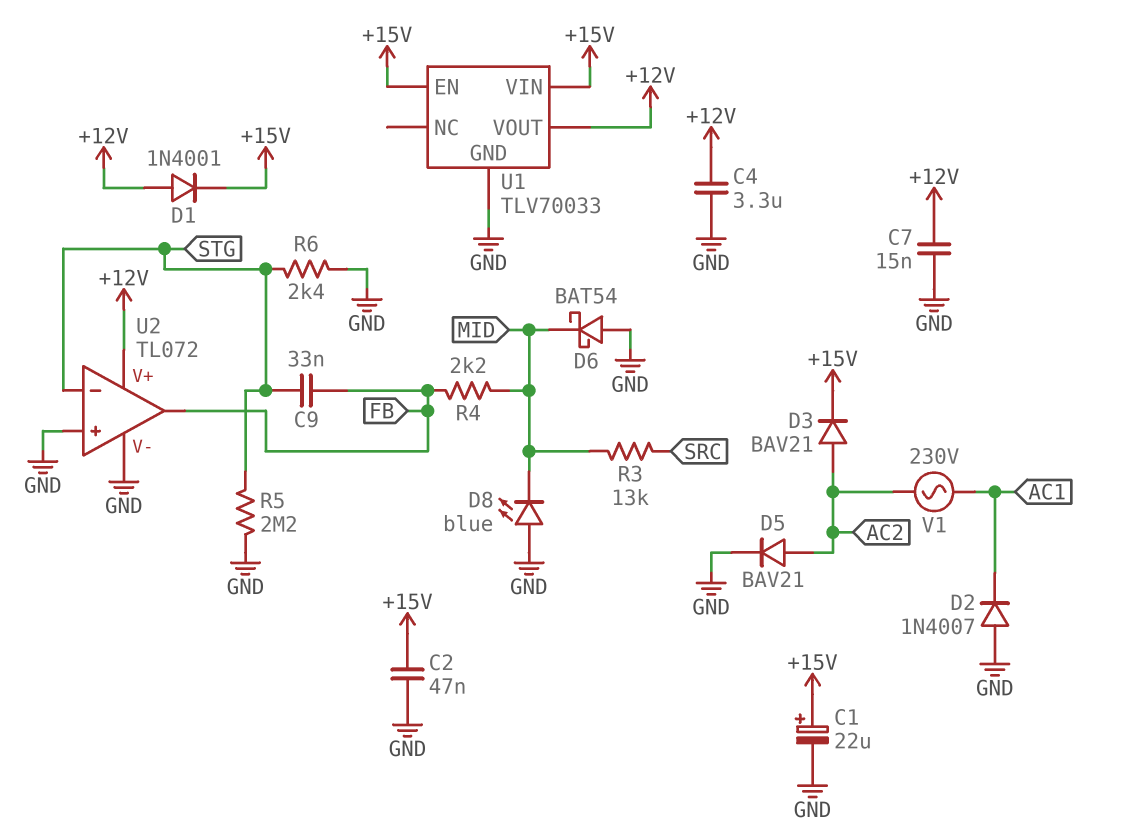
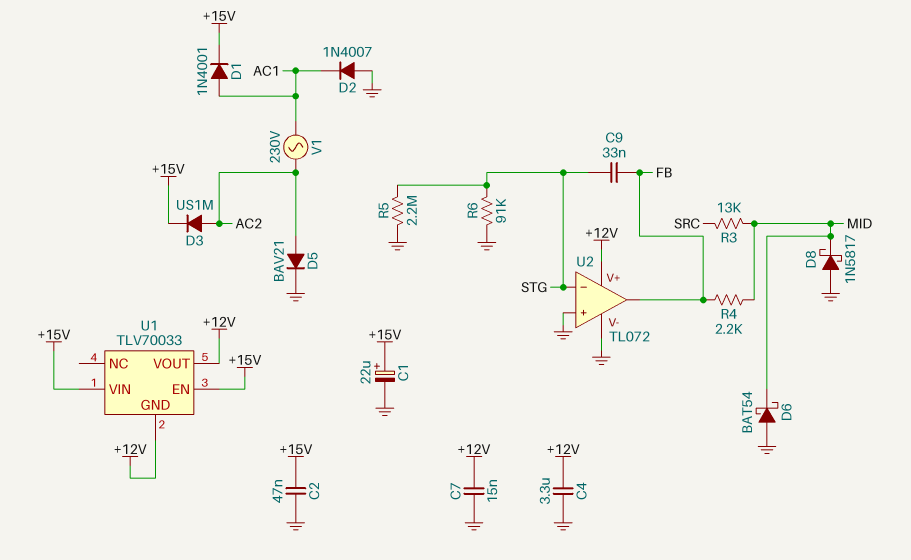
D1: diode 1N4001 (A +12V, K +15V) -> diode 1N4001 (A AC1, K +15V)
D3: diode BAV21 (A AC2, K +15V) -> diode US1M (A AC2, K +15V)
D8: LED blue (A GND, K MID) -> schottky 1N5817 (A GND, K MID)
R6: 2.4k (GND, STG) -> 91k (GND, STG)
U1 pin GND: GND -> +12V

